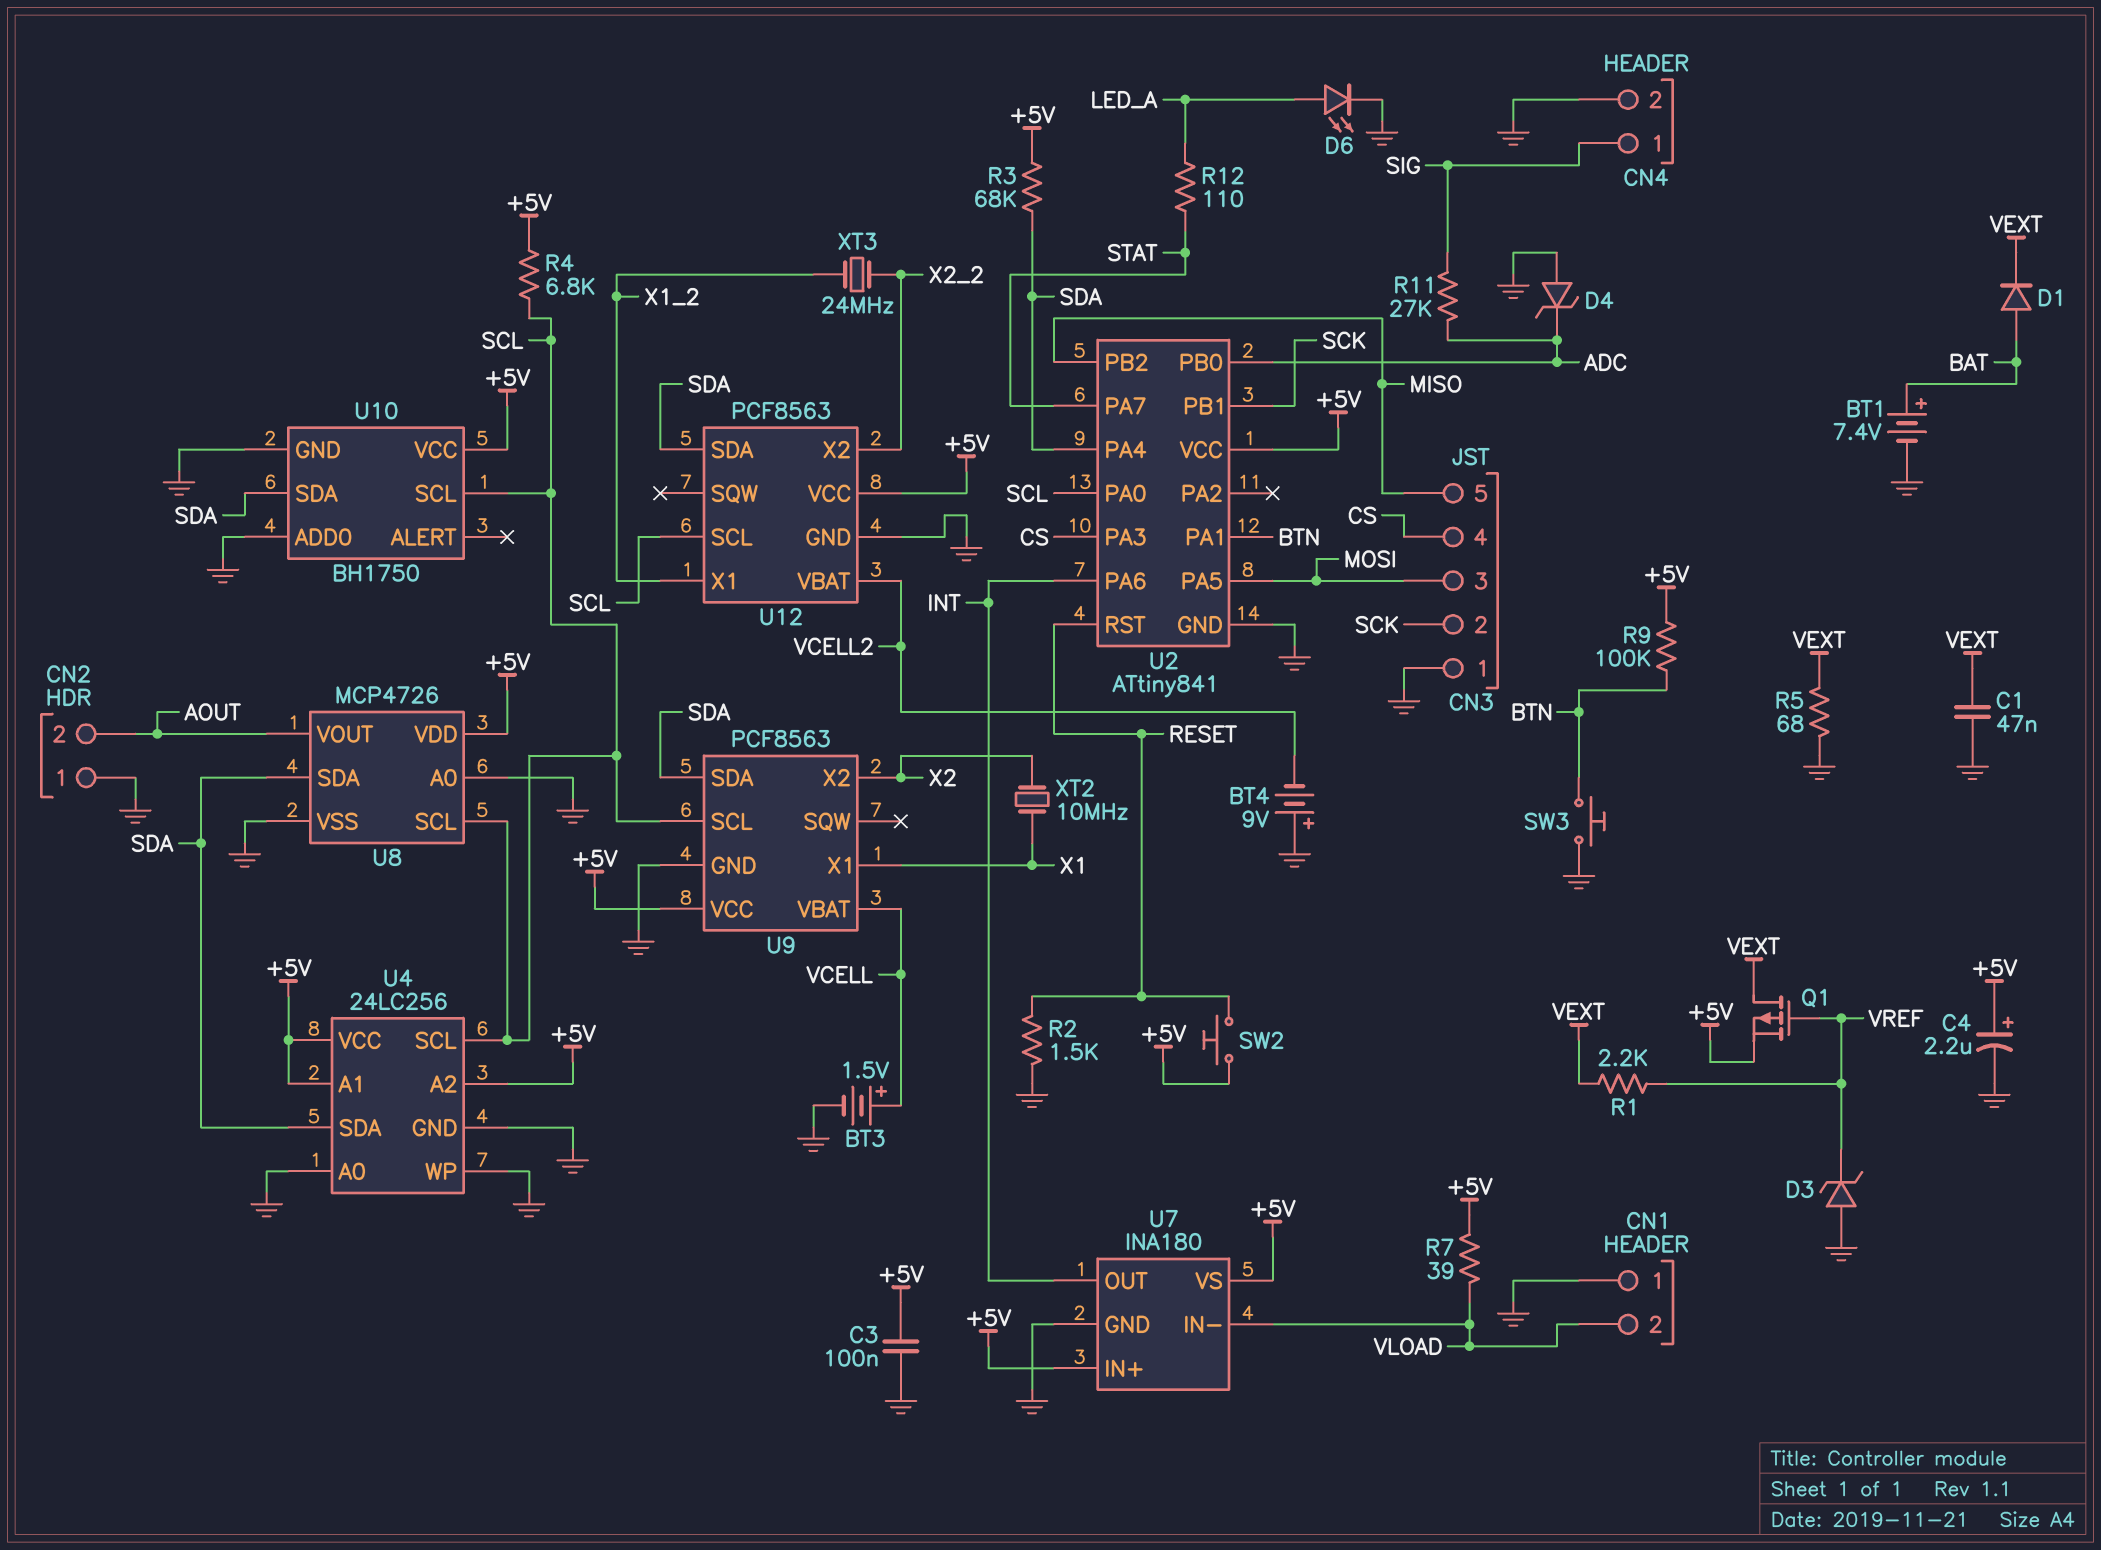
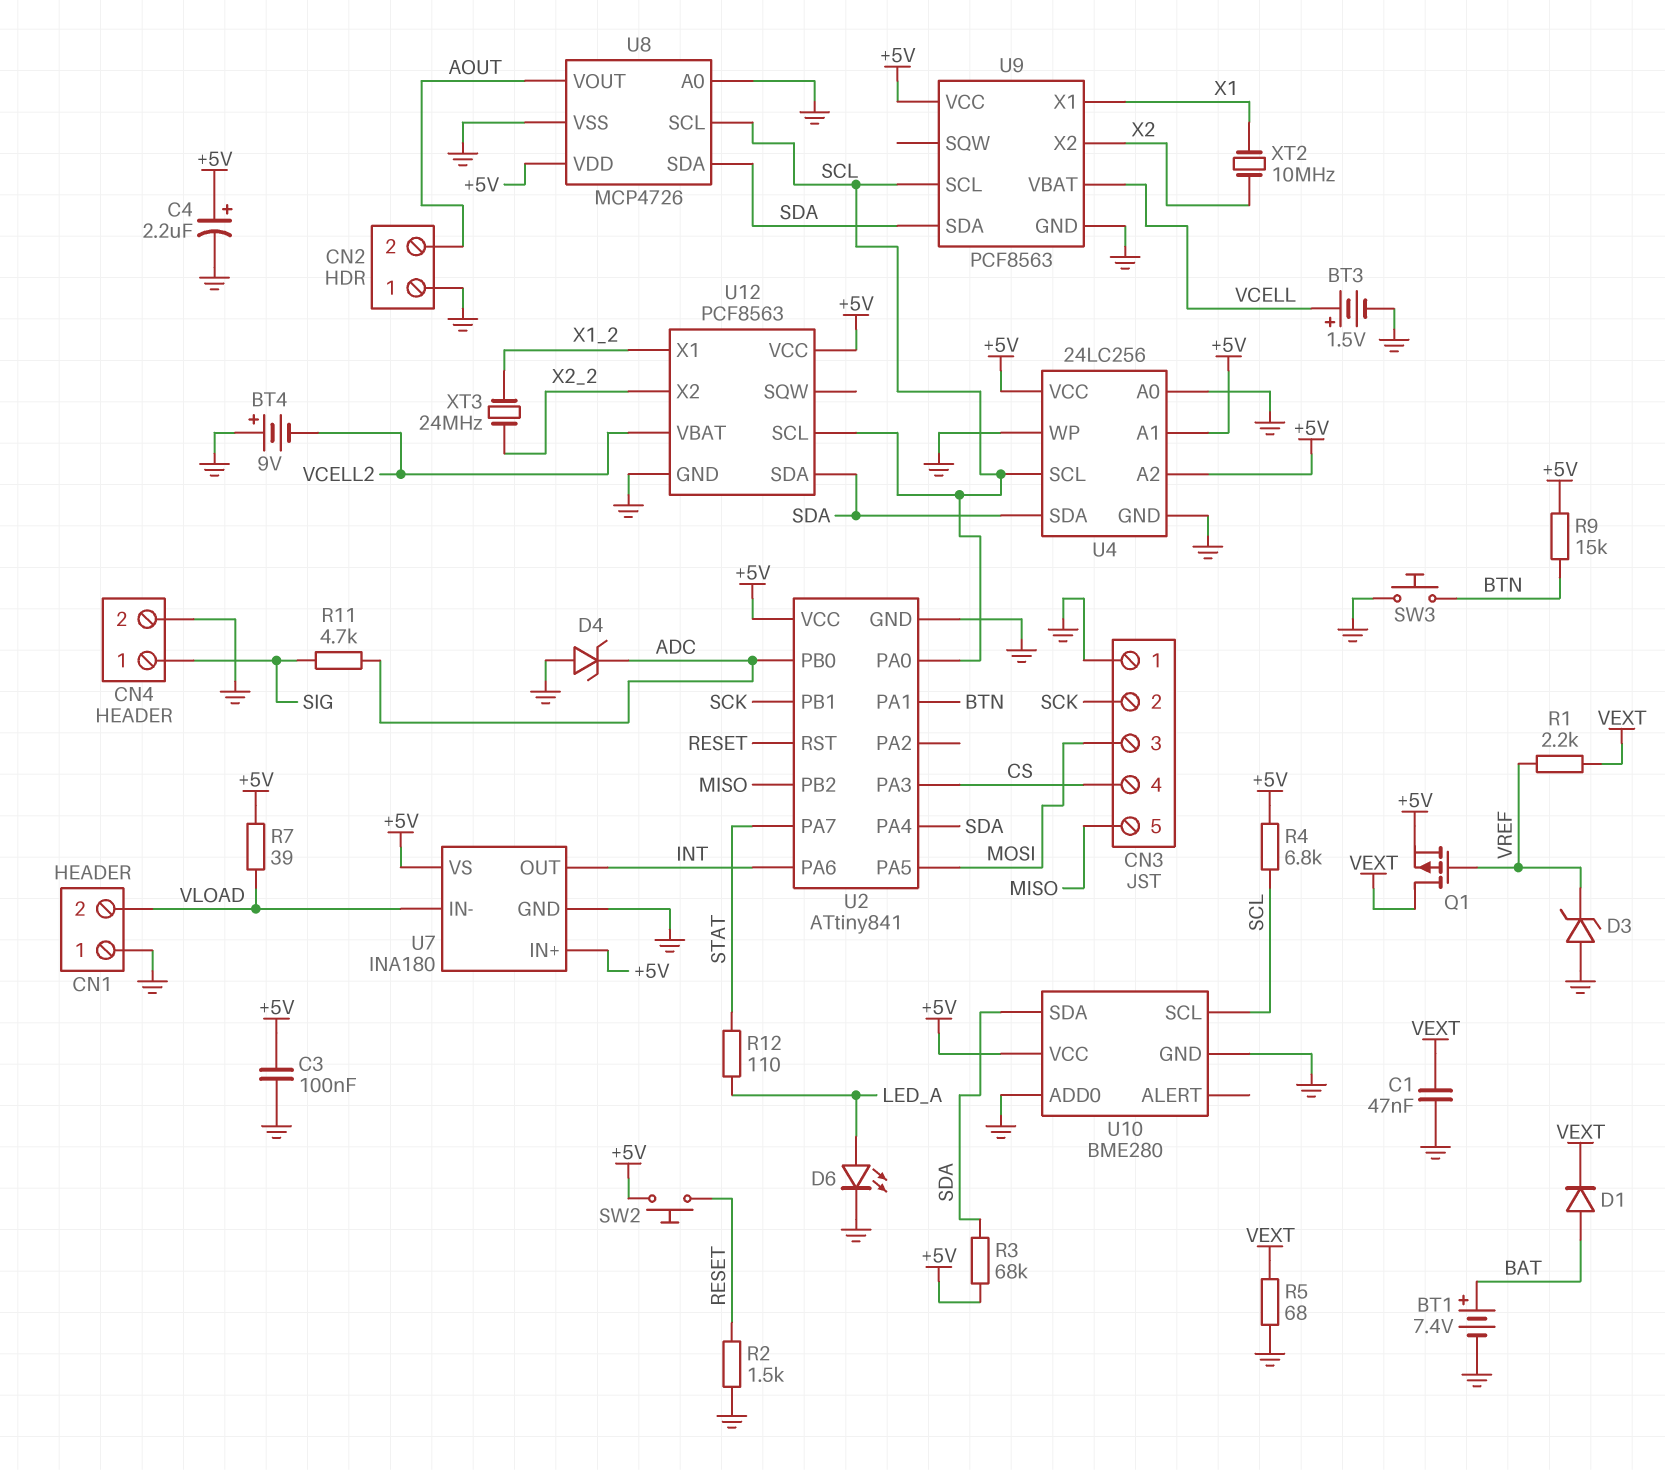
R9: 100k (+5V, BTN) -> 15k (+5V, BTN)
R11: 27k (ADC, SIG) -> 4.7k (ADC, SIG)
U10: BH1750 -> BME280

